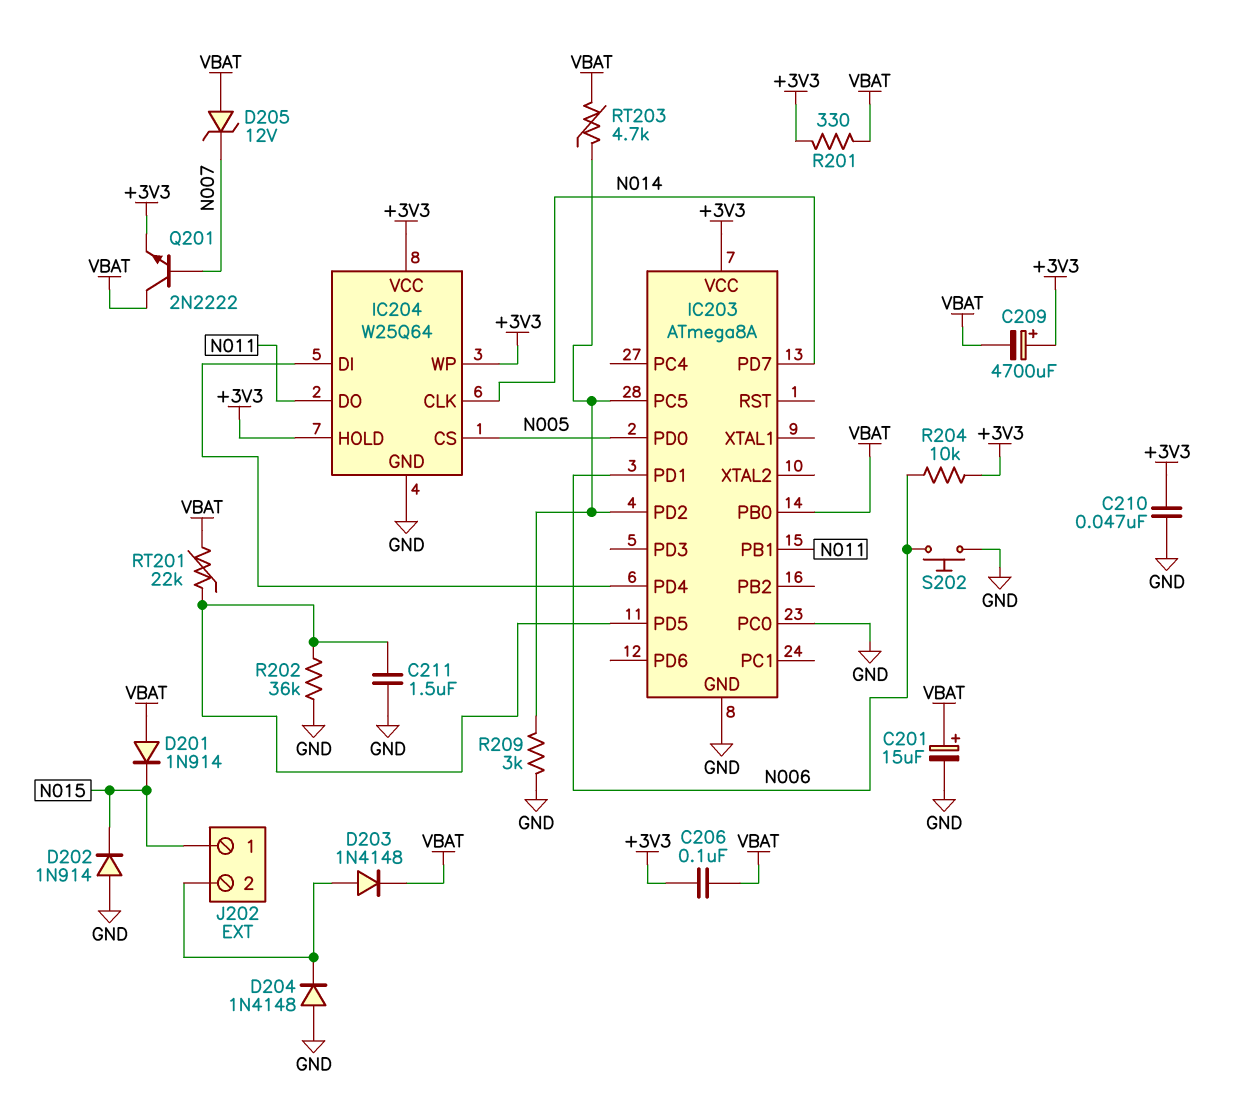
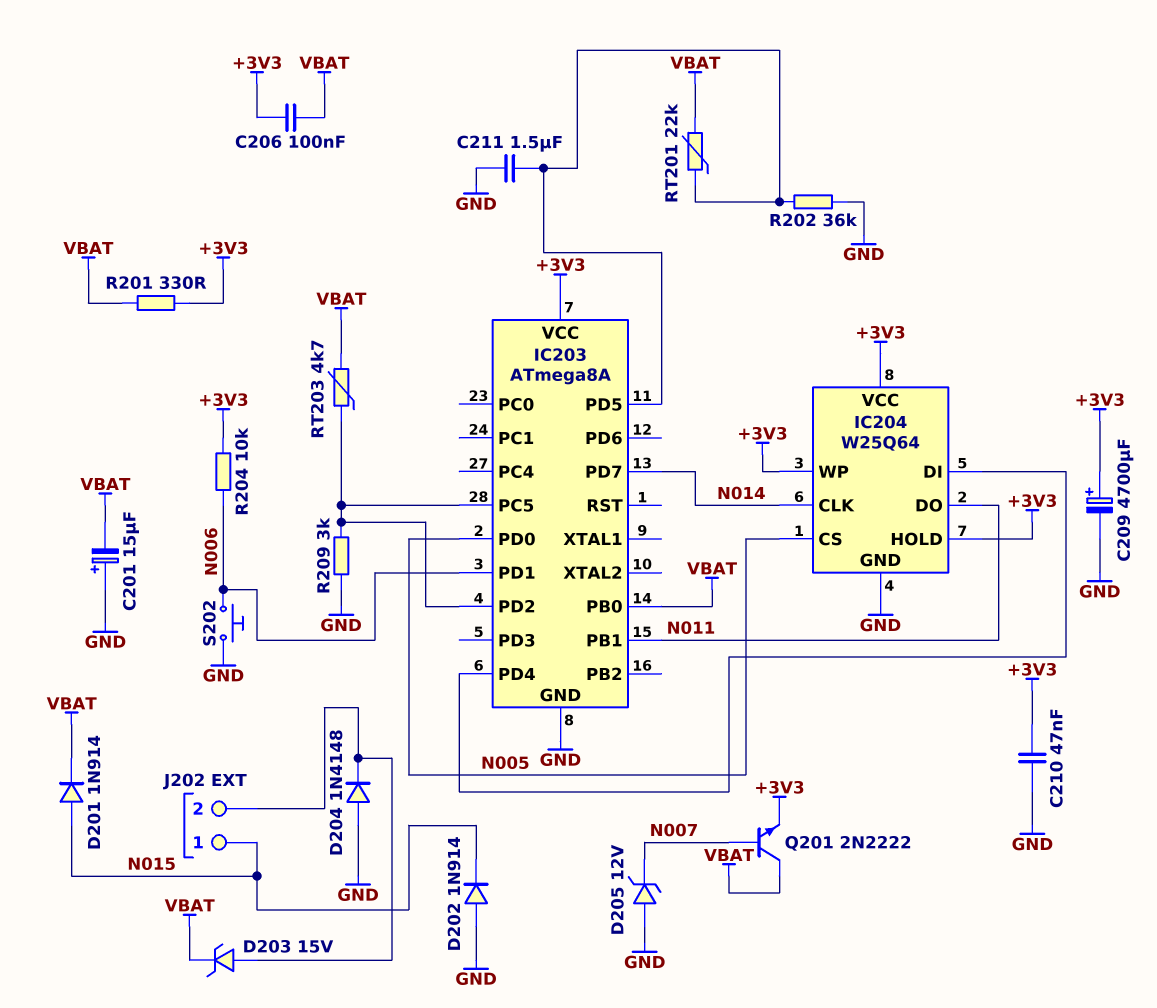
C201: 15uF (plus VBAT, minus GND) -> 15uF (plus GND, minus VBAT)
C209: 4700uF (plus +3V3, minus VBAT) -> 4700uF (plus +3V3, minus GND)
D201: diode 1N914 (A VBAT, K N015) -> diode 1N914 (A N015, K VBAT)
D203: diode 1N4148 (A J202/2, K VBAT) -> zener 15V (A J202/2, K VBAT)
D205: zener 12V (A VBAT, K N007) -> zener 12V (A GND, K N007)
IC203 pin PC0: GND -> none

